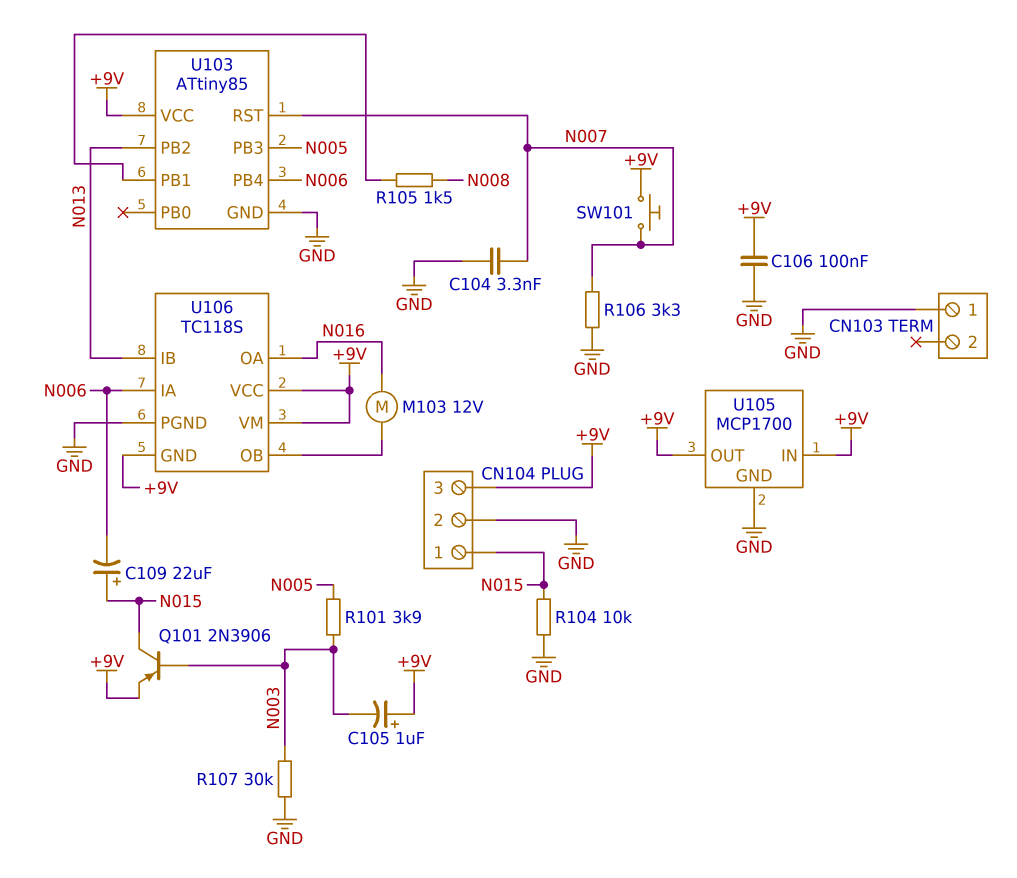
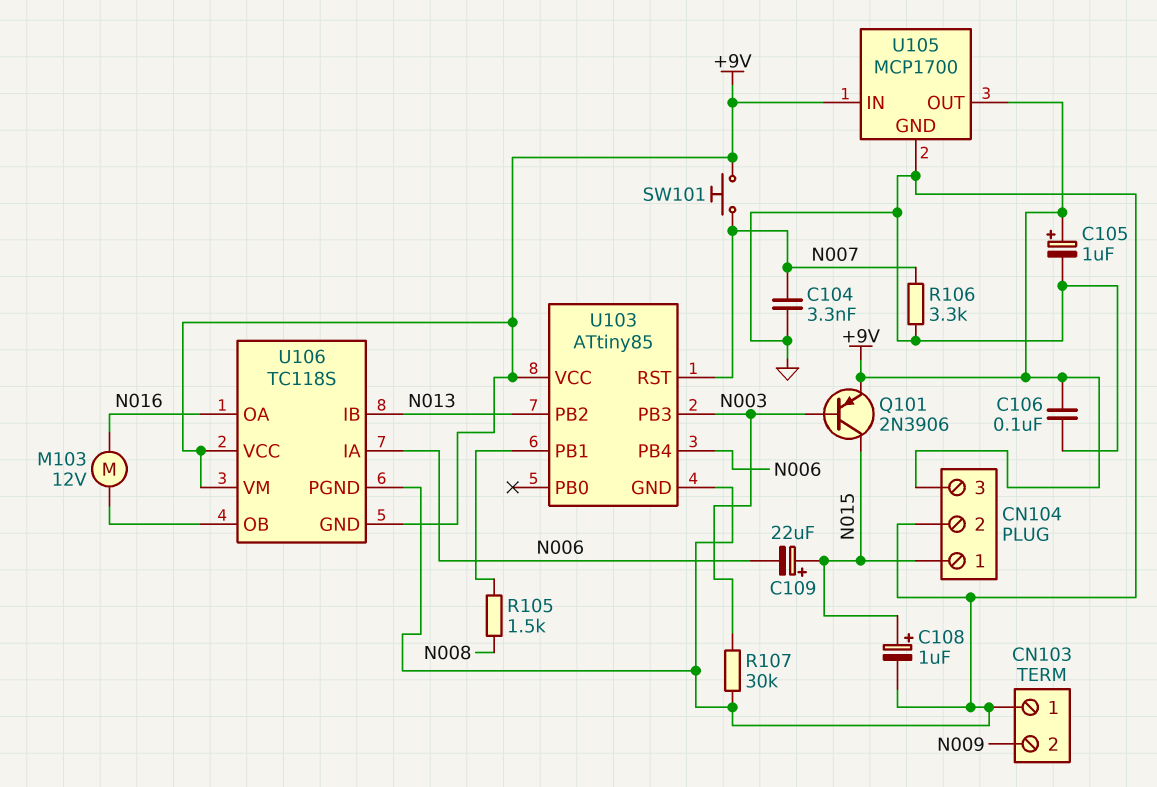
C105: 1uF (plus +9V, minus N003) -> 1uF (plus +9V, minus GND)
C108: none -> 1uF (plus N015, minus GND)
CN103 pin 2: none -> N009
R101: 3.9k (N003, N005) -> none
R104: 10k (GND, N015) -> none
U103 pin PB3: N005 -> N003

